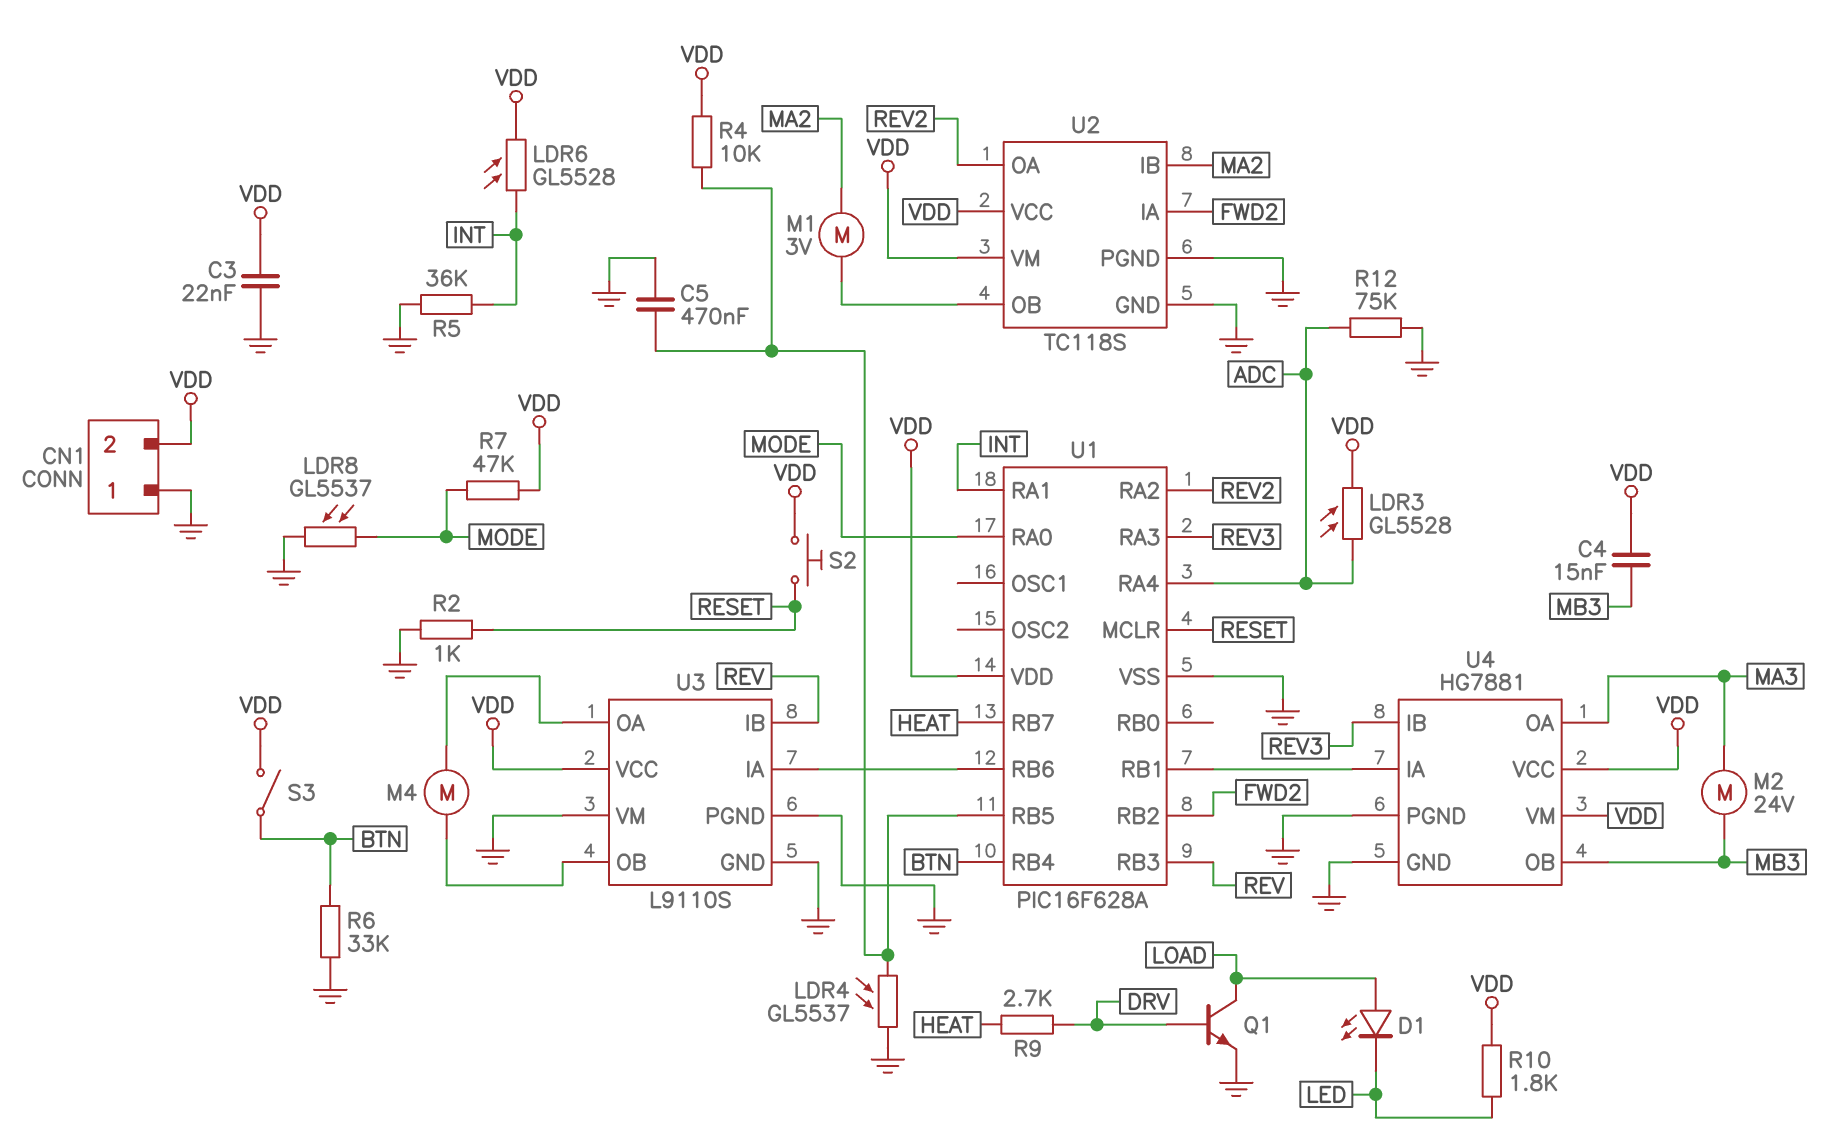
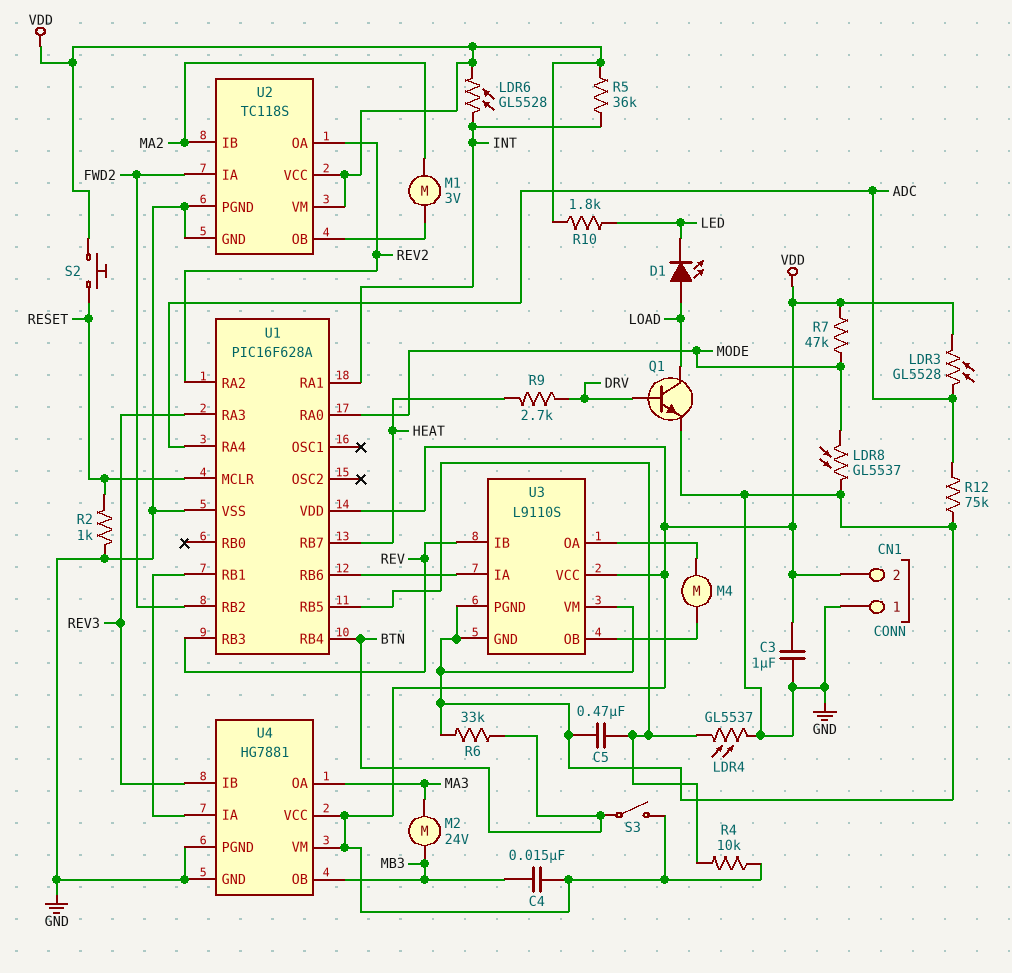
C3: 22nF (GND, VDD) -> 1uF (GND, VDD)
R5: 36k (GND, INT) -> 36k (INT, VDD)

